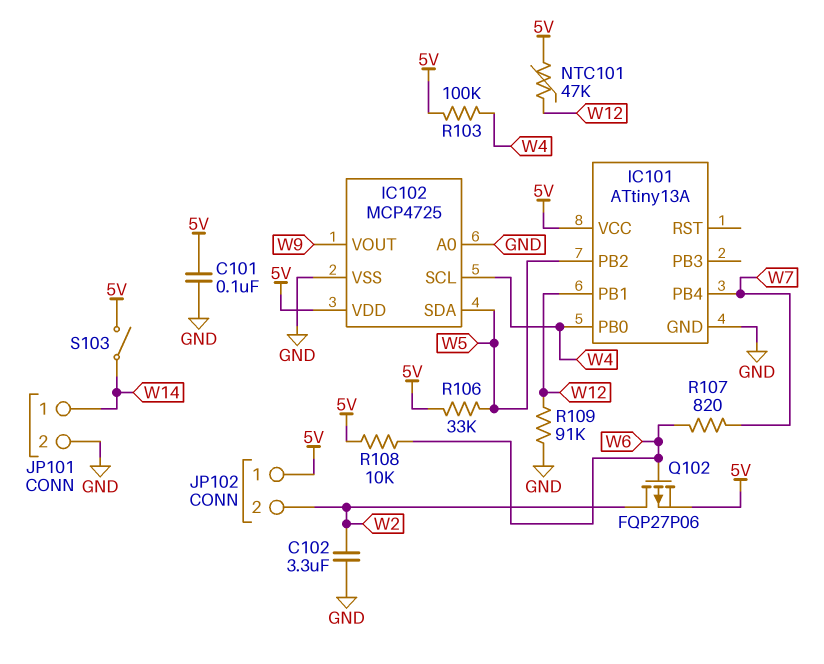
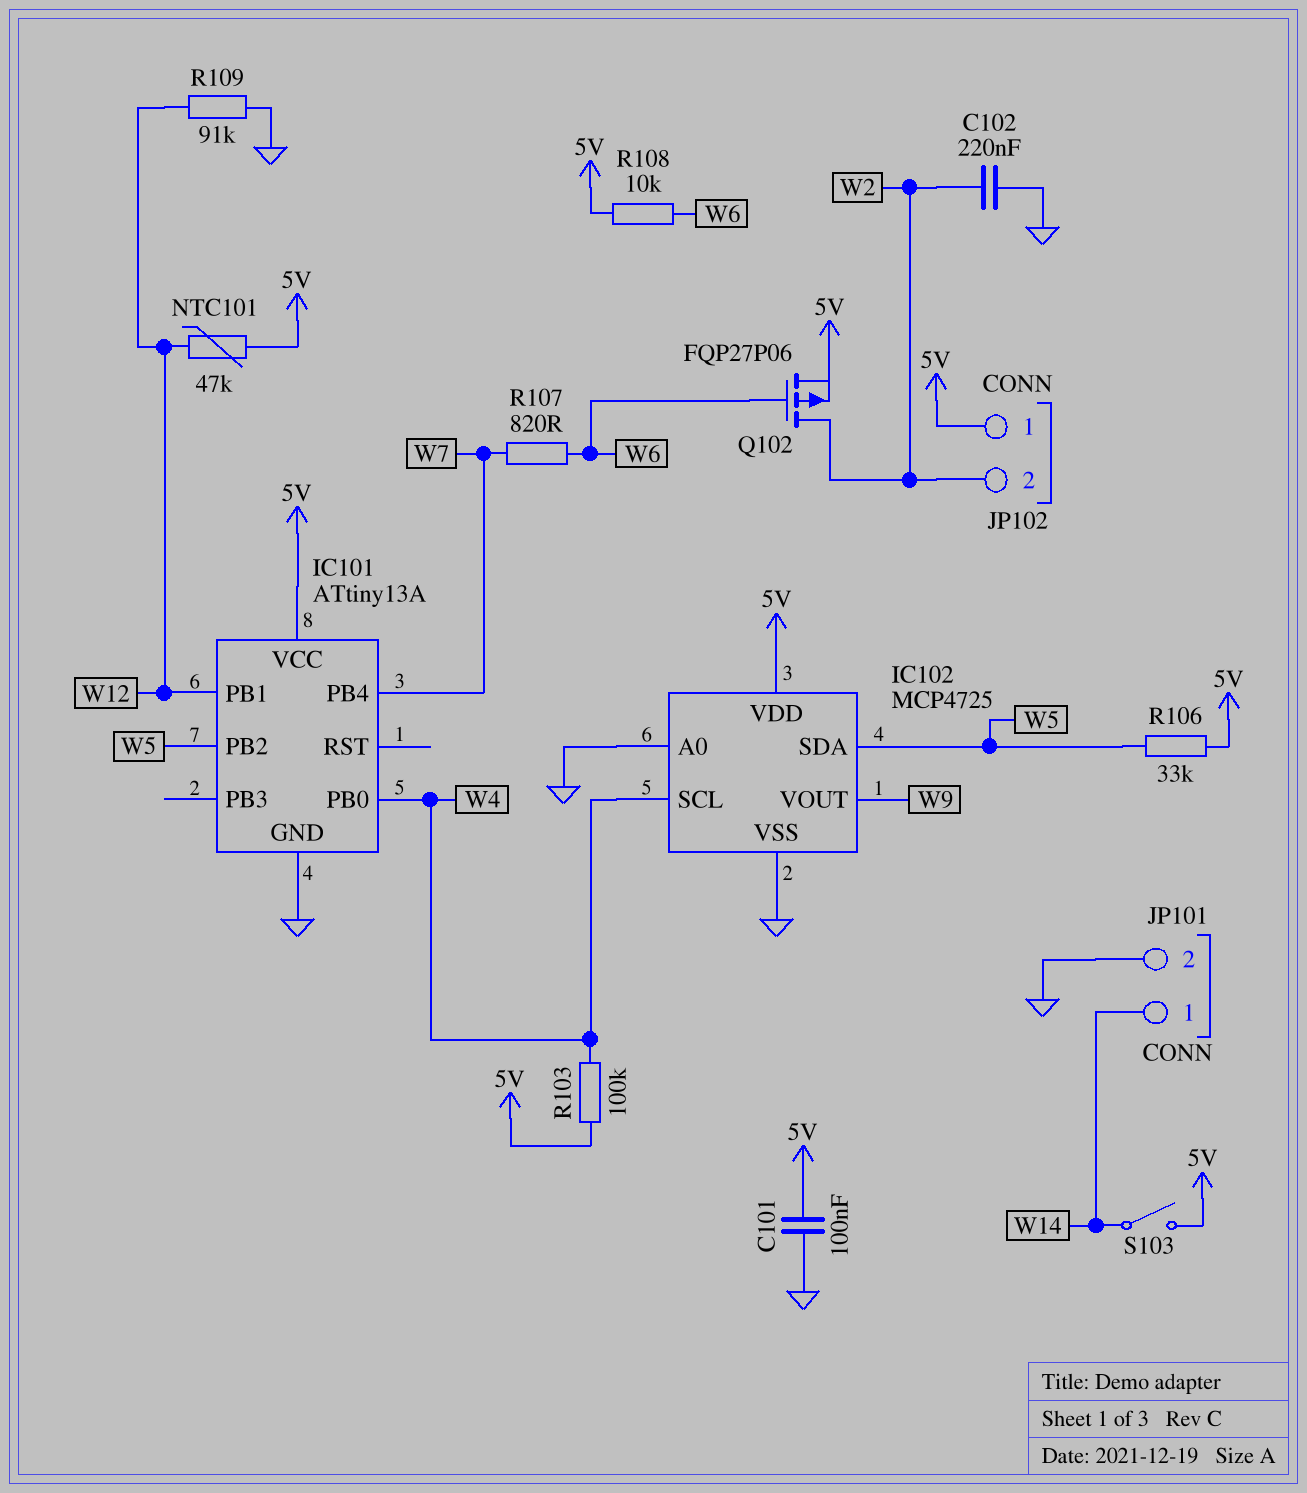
C102: 3.3uF (GND, W2) -> 220nF (GND, W2)

